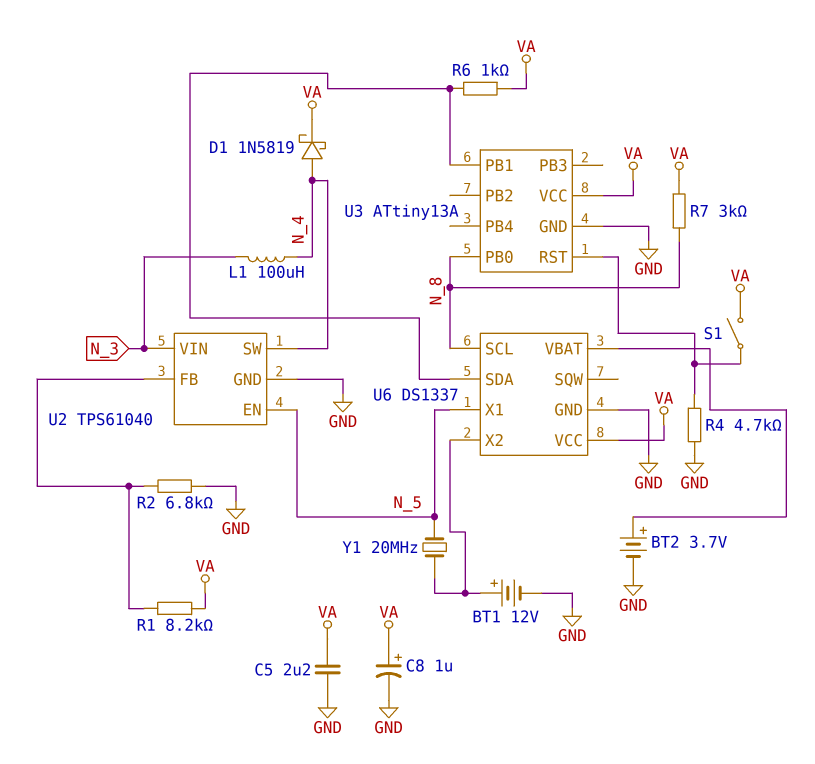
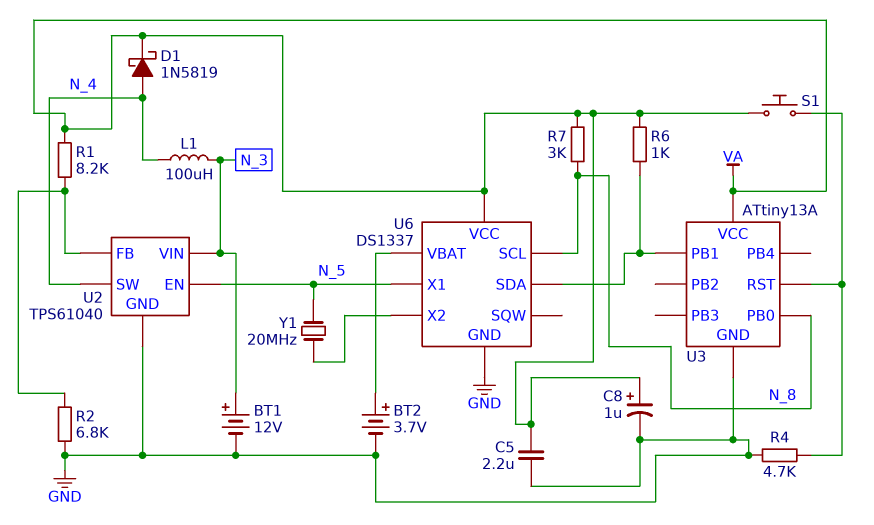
BT1: 12V (plus U6/X2, minus GND) -> 12V (plus N_3, minus GND)
S1: switch (U3/RST, VA) -> button (U3/RST, VA)

